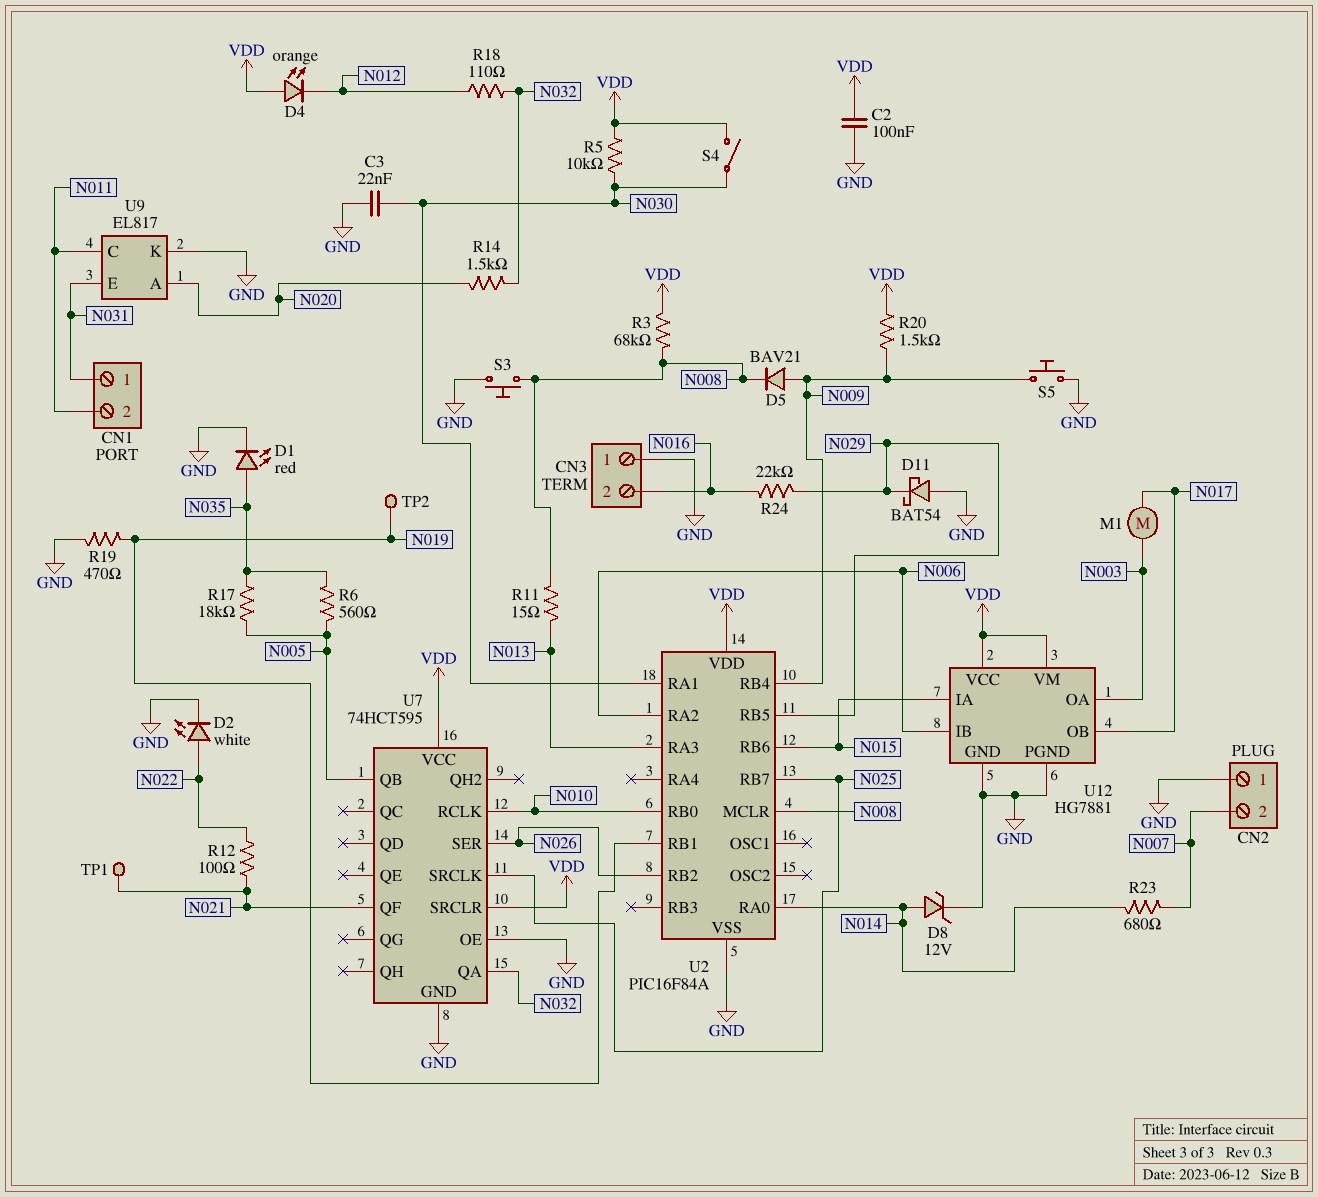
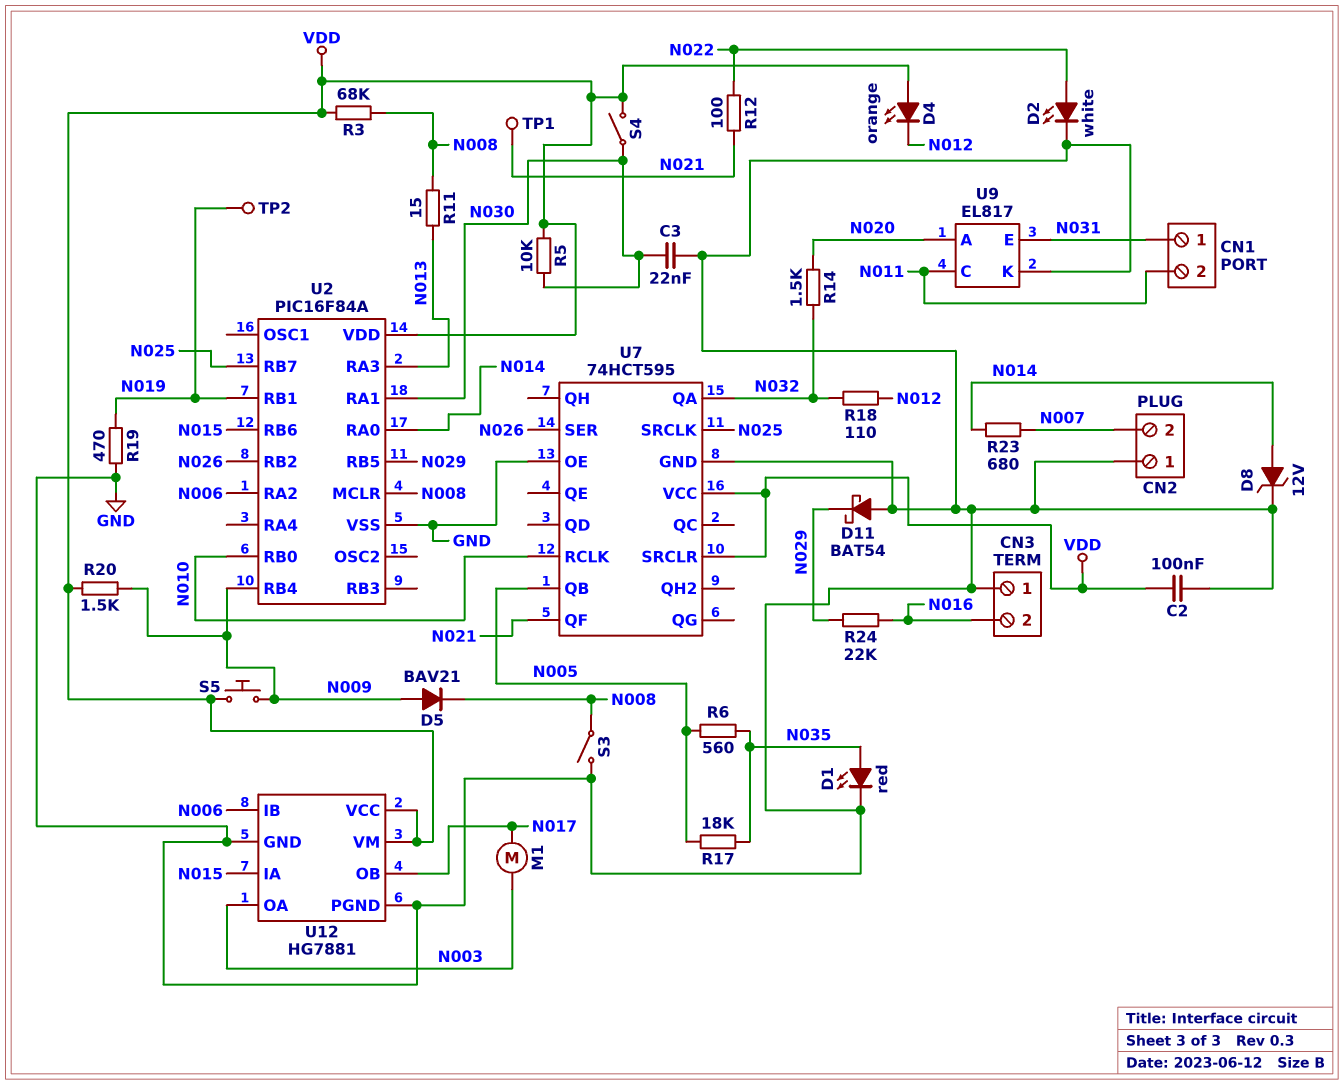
S3: button (GND, N008) -> switch (GND, N008)
S5: button (GND, N009) -> button (N009, VDD)

